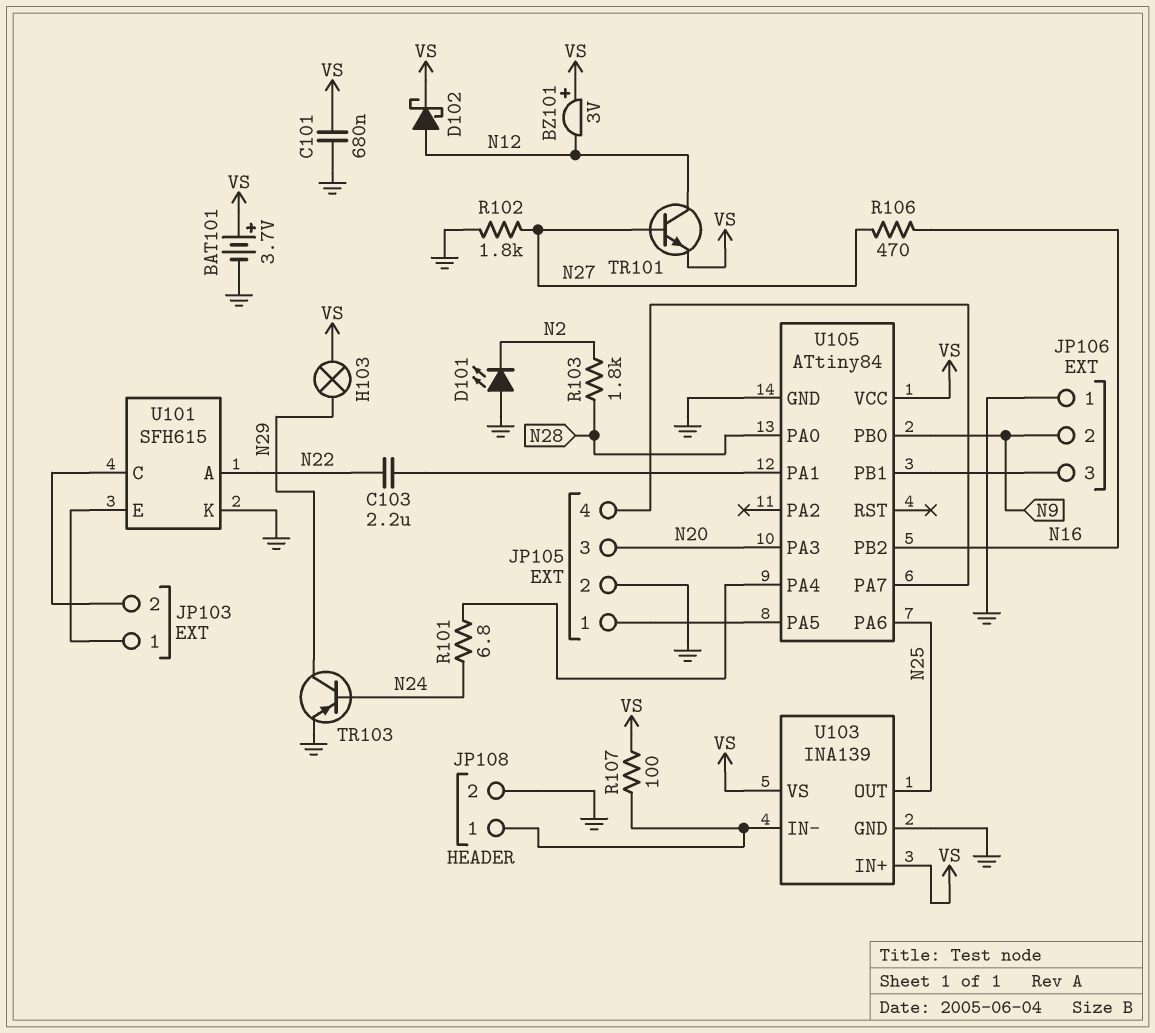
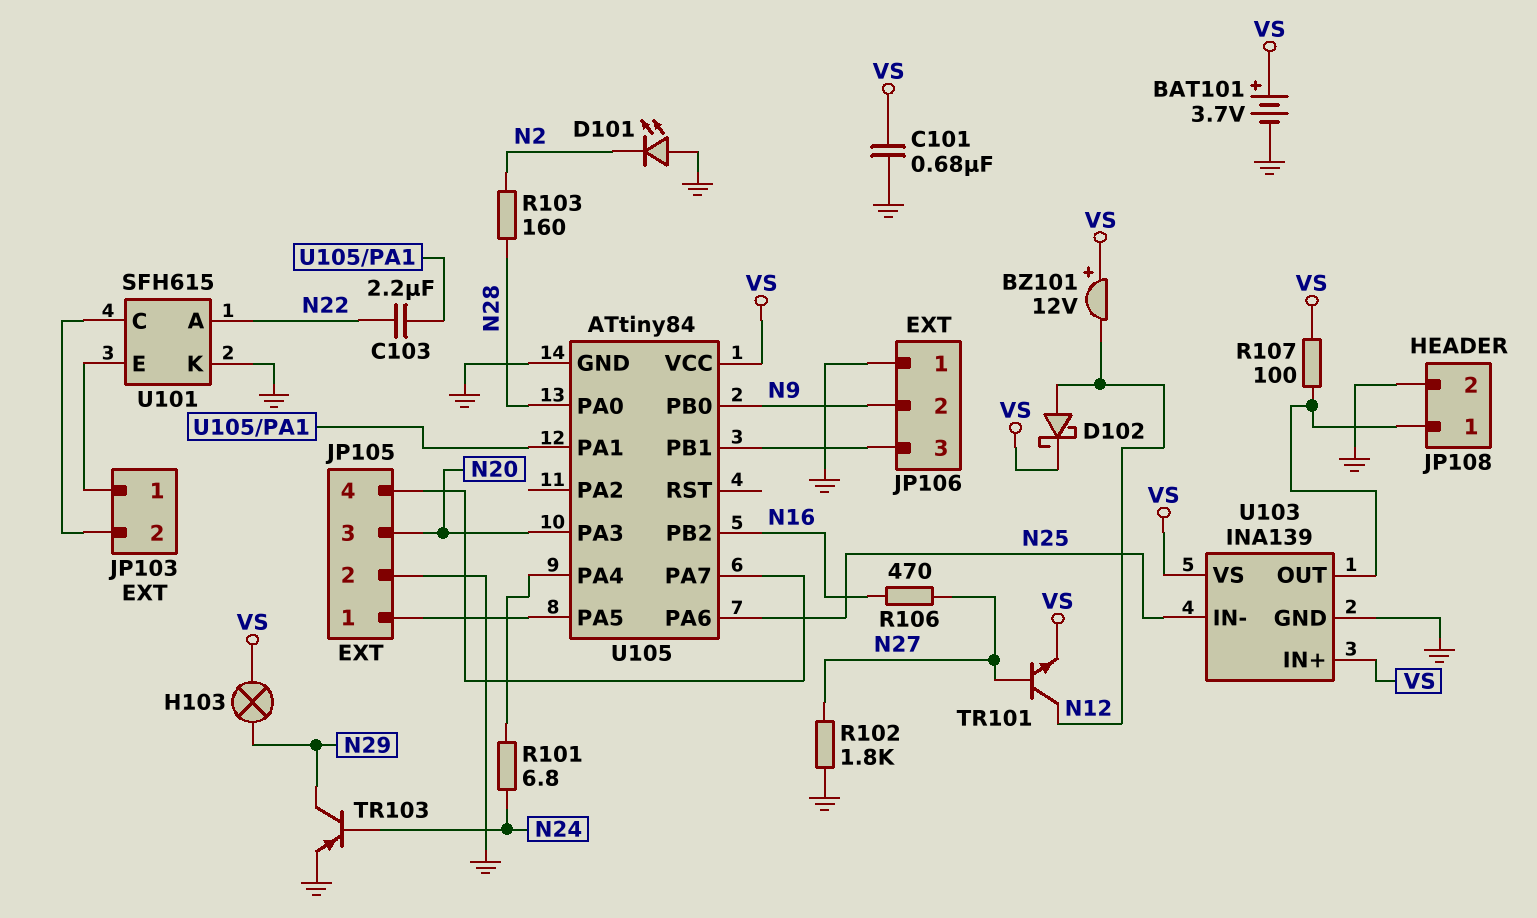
BZ101: buzzer 3V (plus VS, minus N12) -> buzzer 12V (plus VS, minus N12)
R103: 1.8k (N2, N28) -> 160 (N2, N28)
U103 pin IN-: JP108/1 -> N25
U103 pin OUT: N25 -> JP108/1

